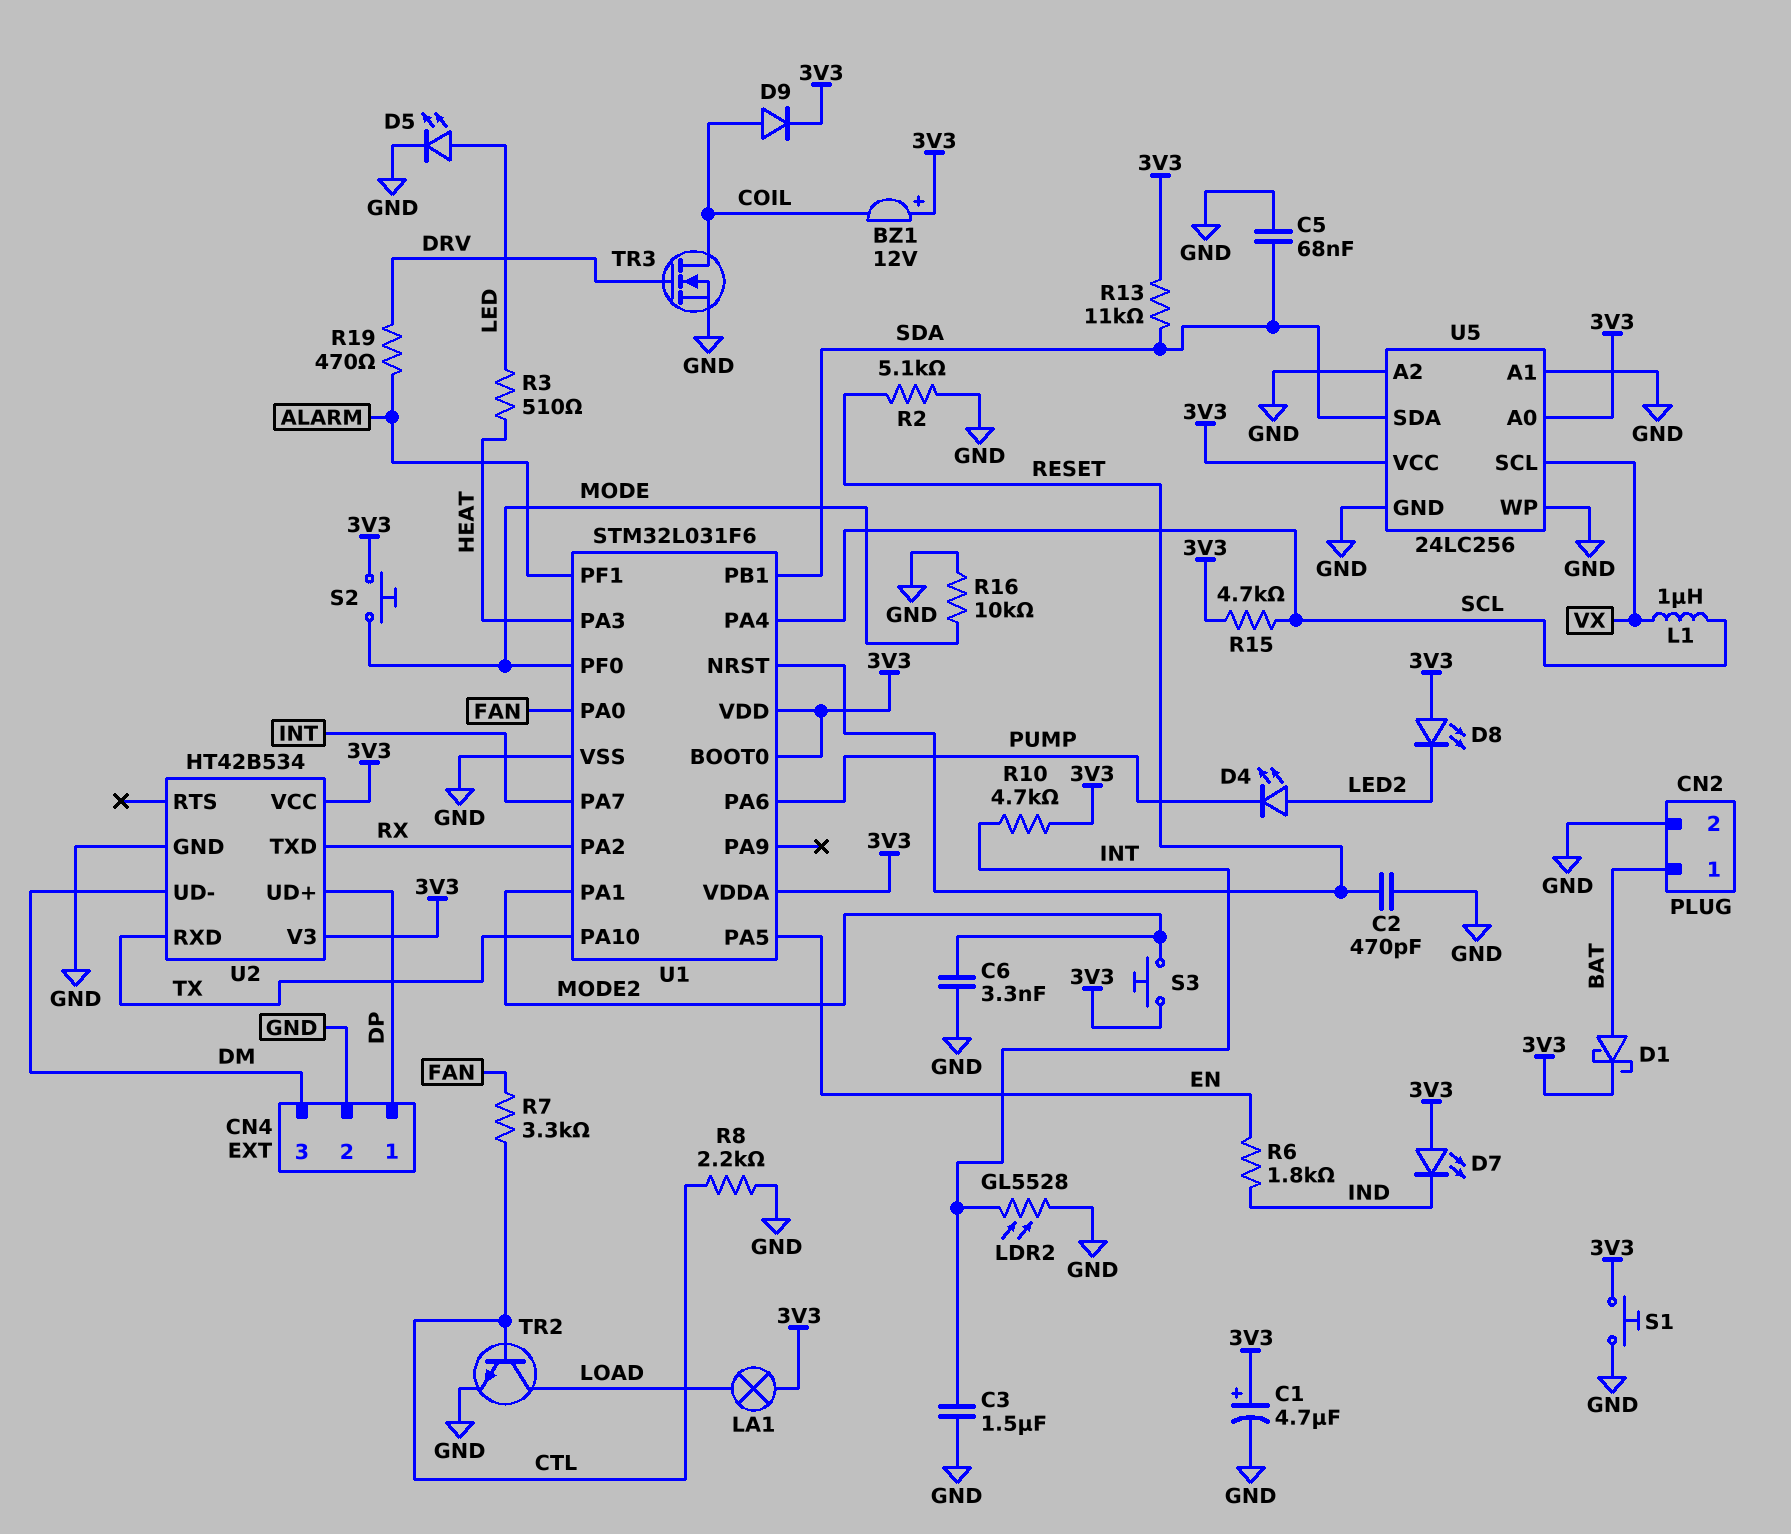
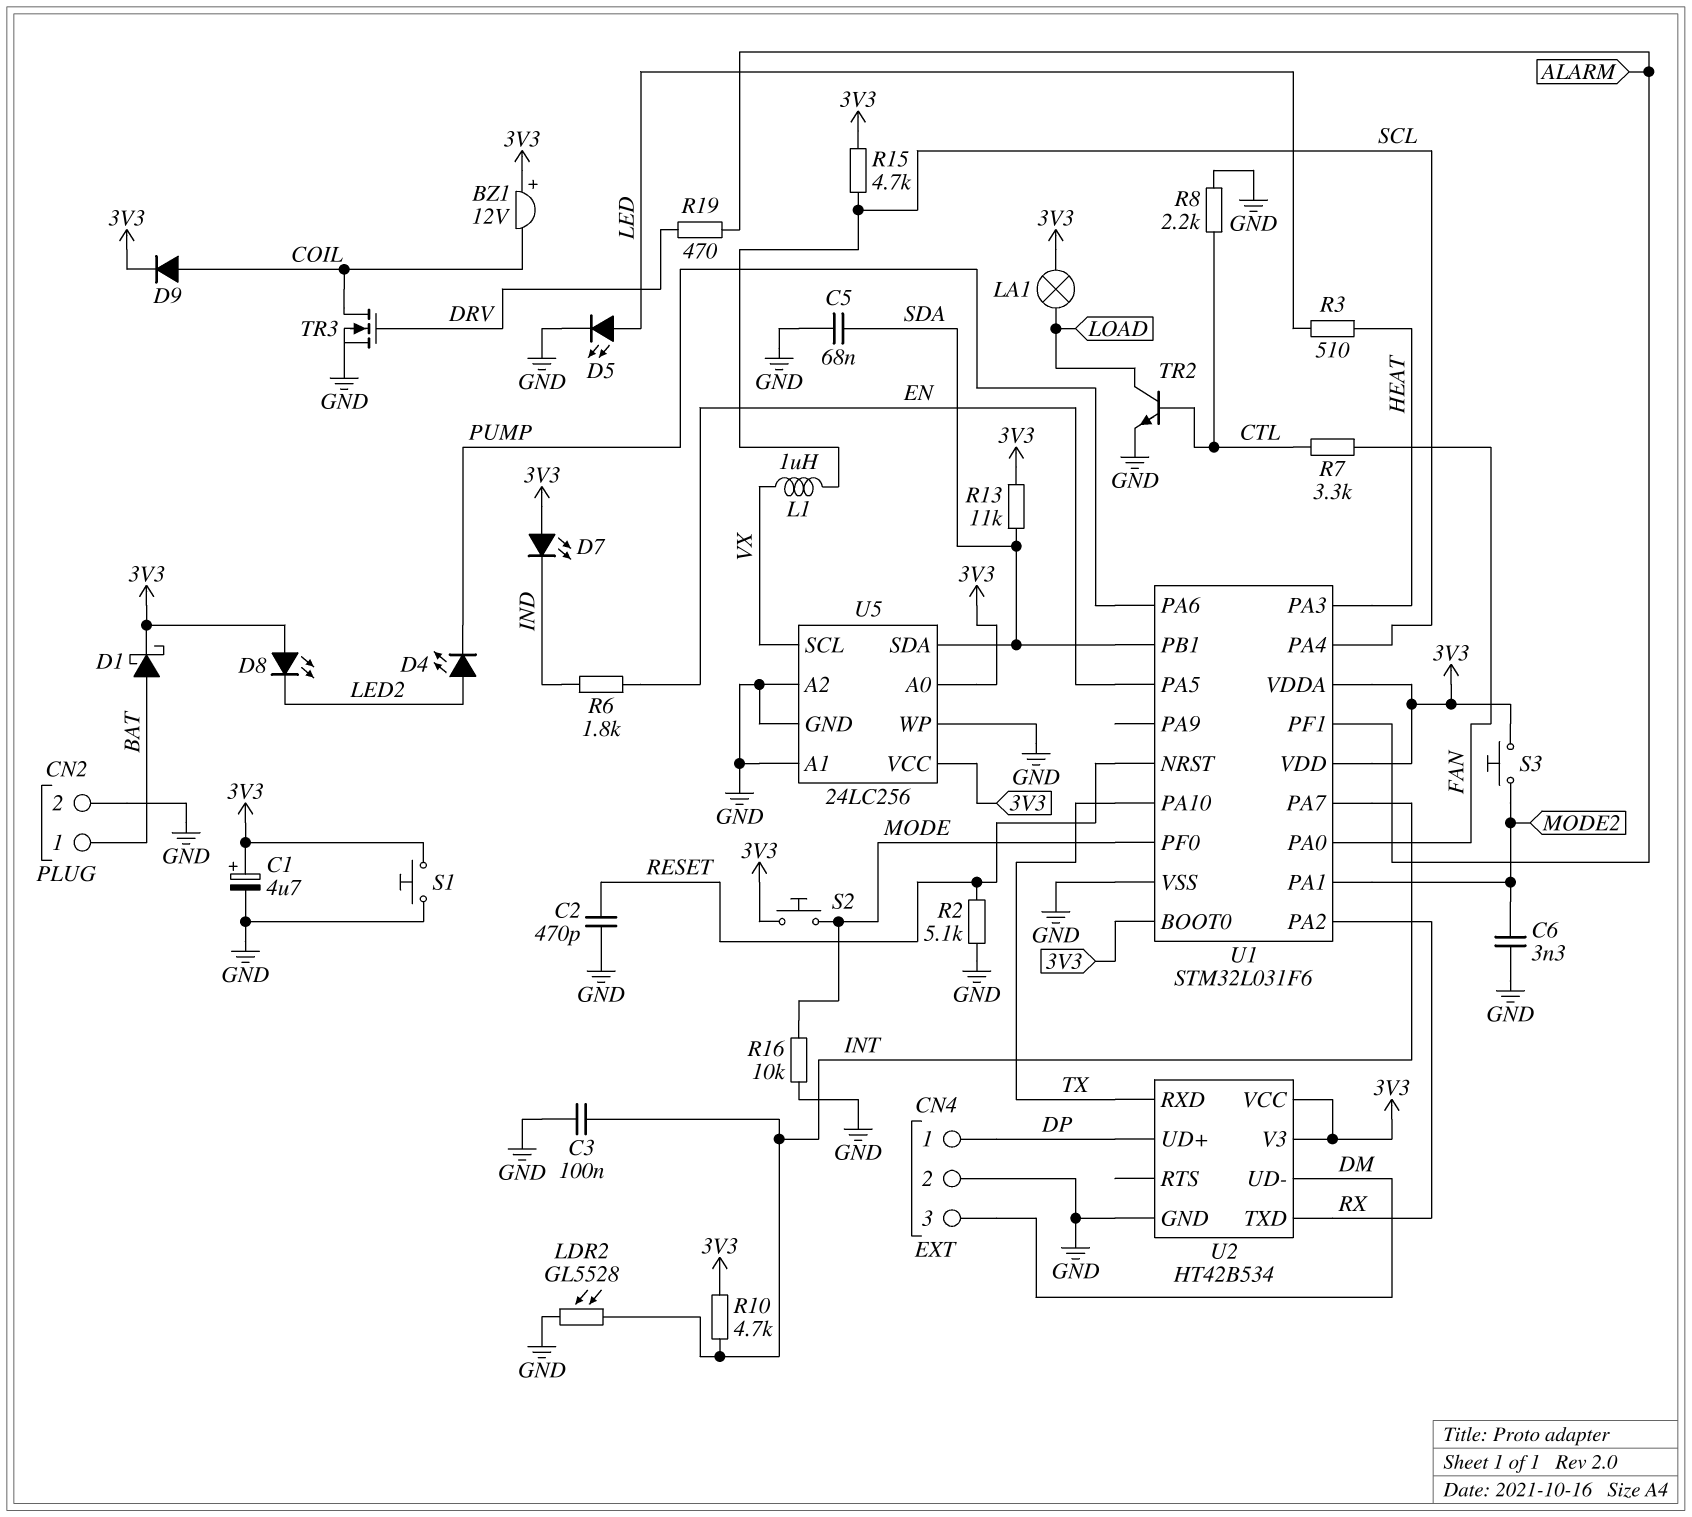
C3: 1.5uF (GND, INT) -> 100nF (GND, INT)

